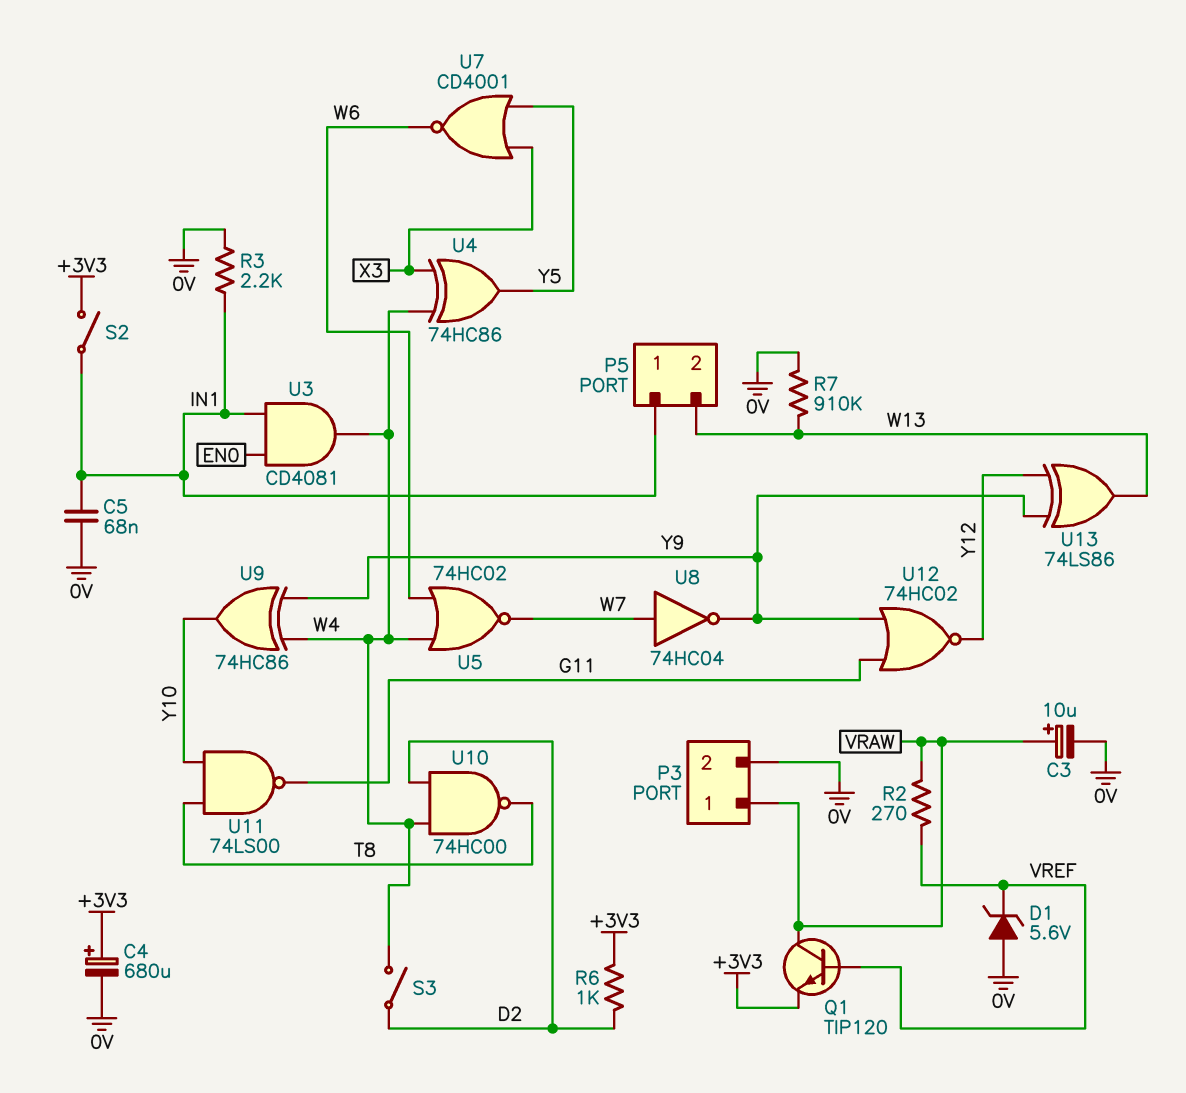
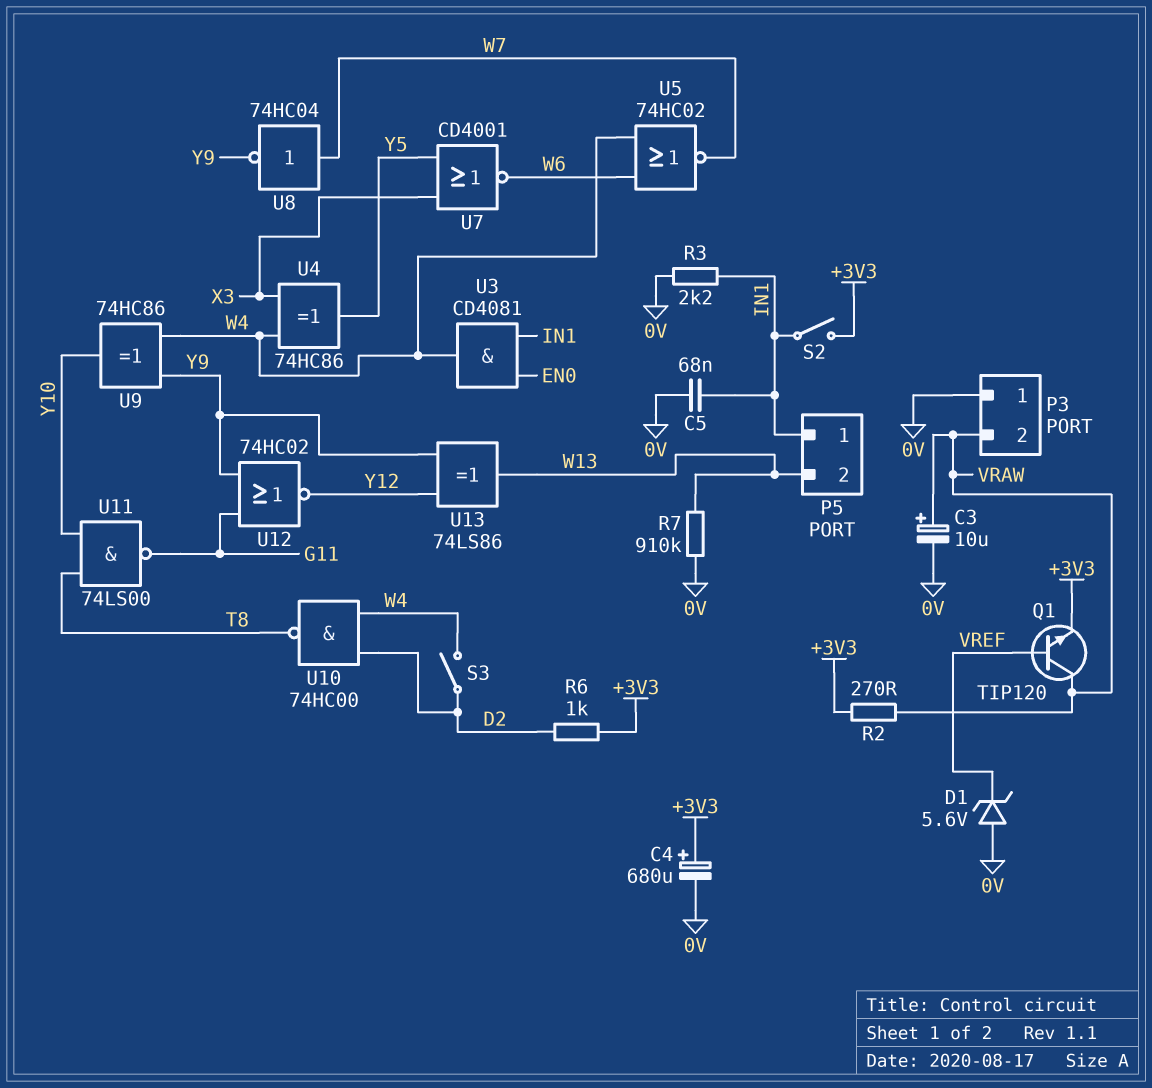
P3 pin 1: VRAW -> 0V
P3 pin 2: 0V -> VRAW
R2: 270 (VRAW, VREF) -> 270 (+3V3, VRAW)

